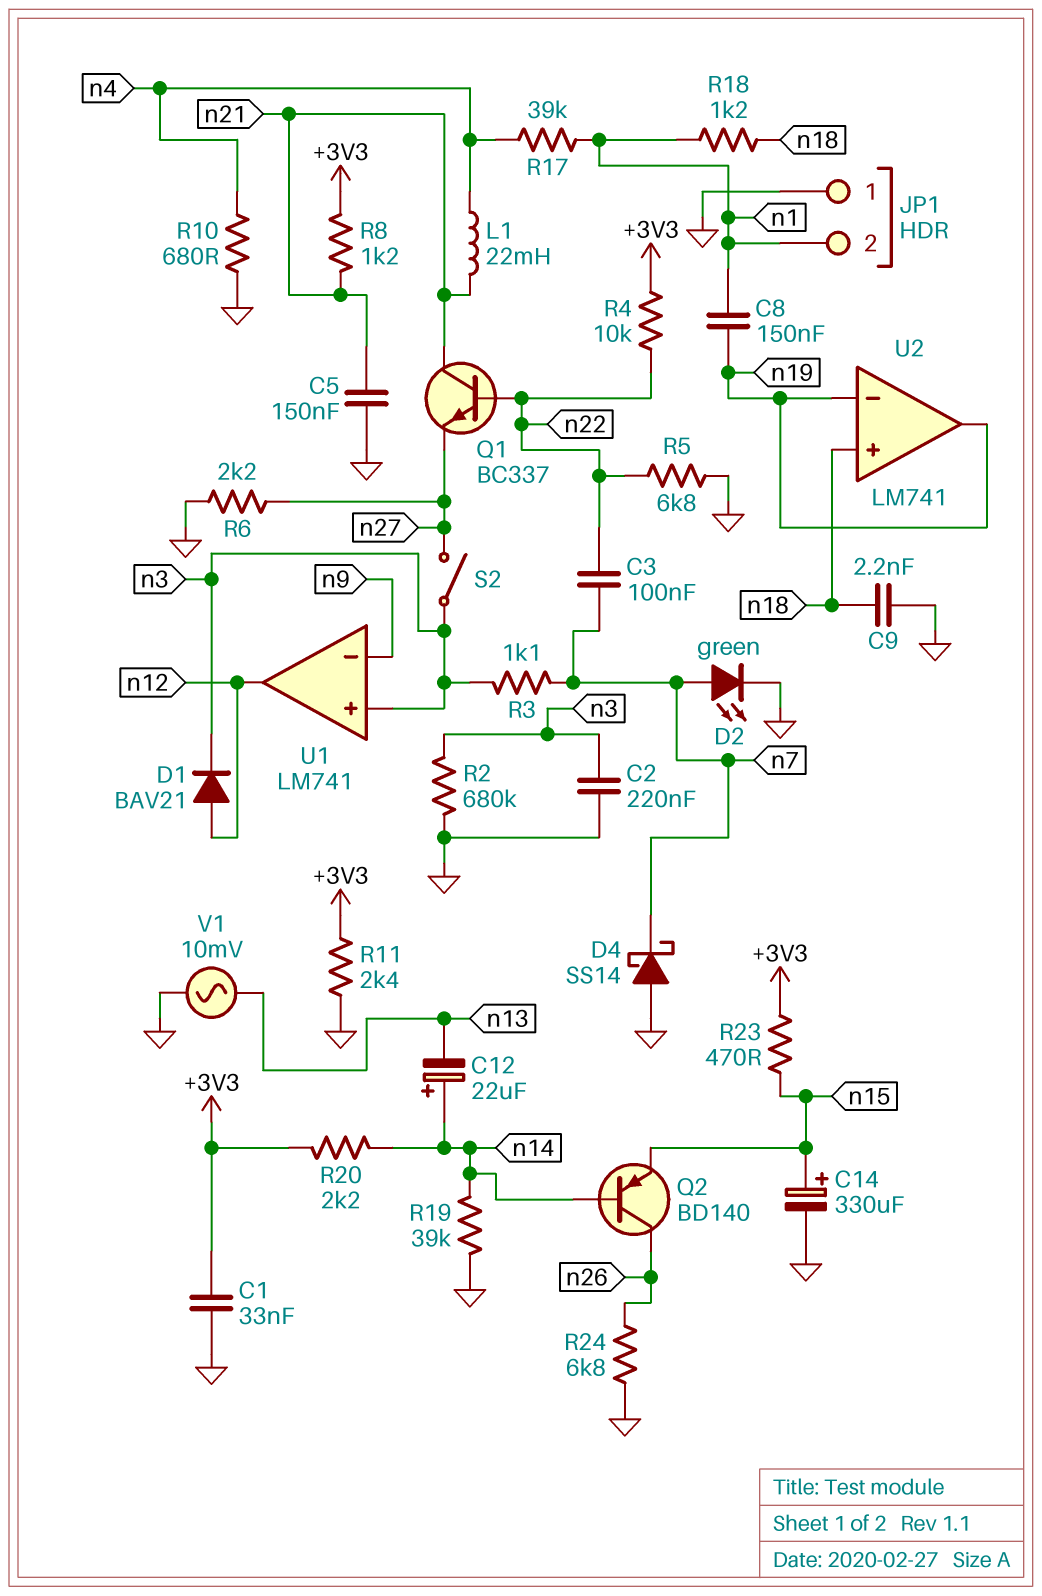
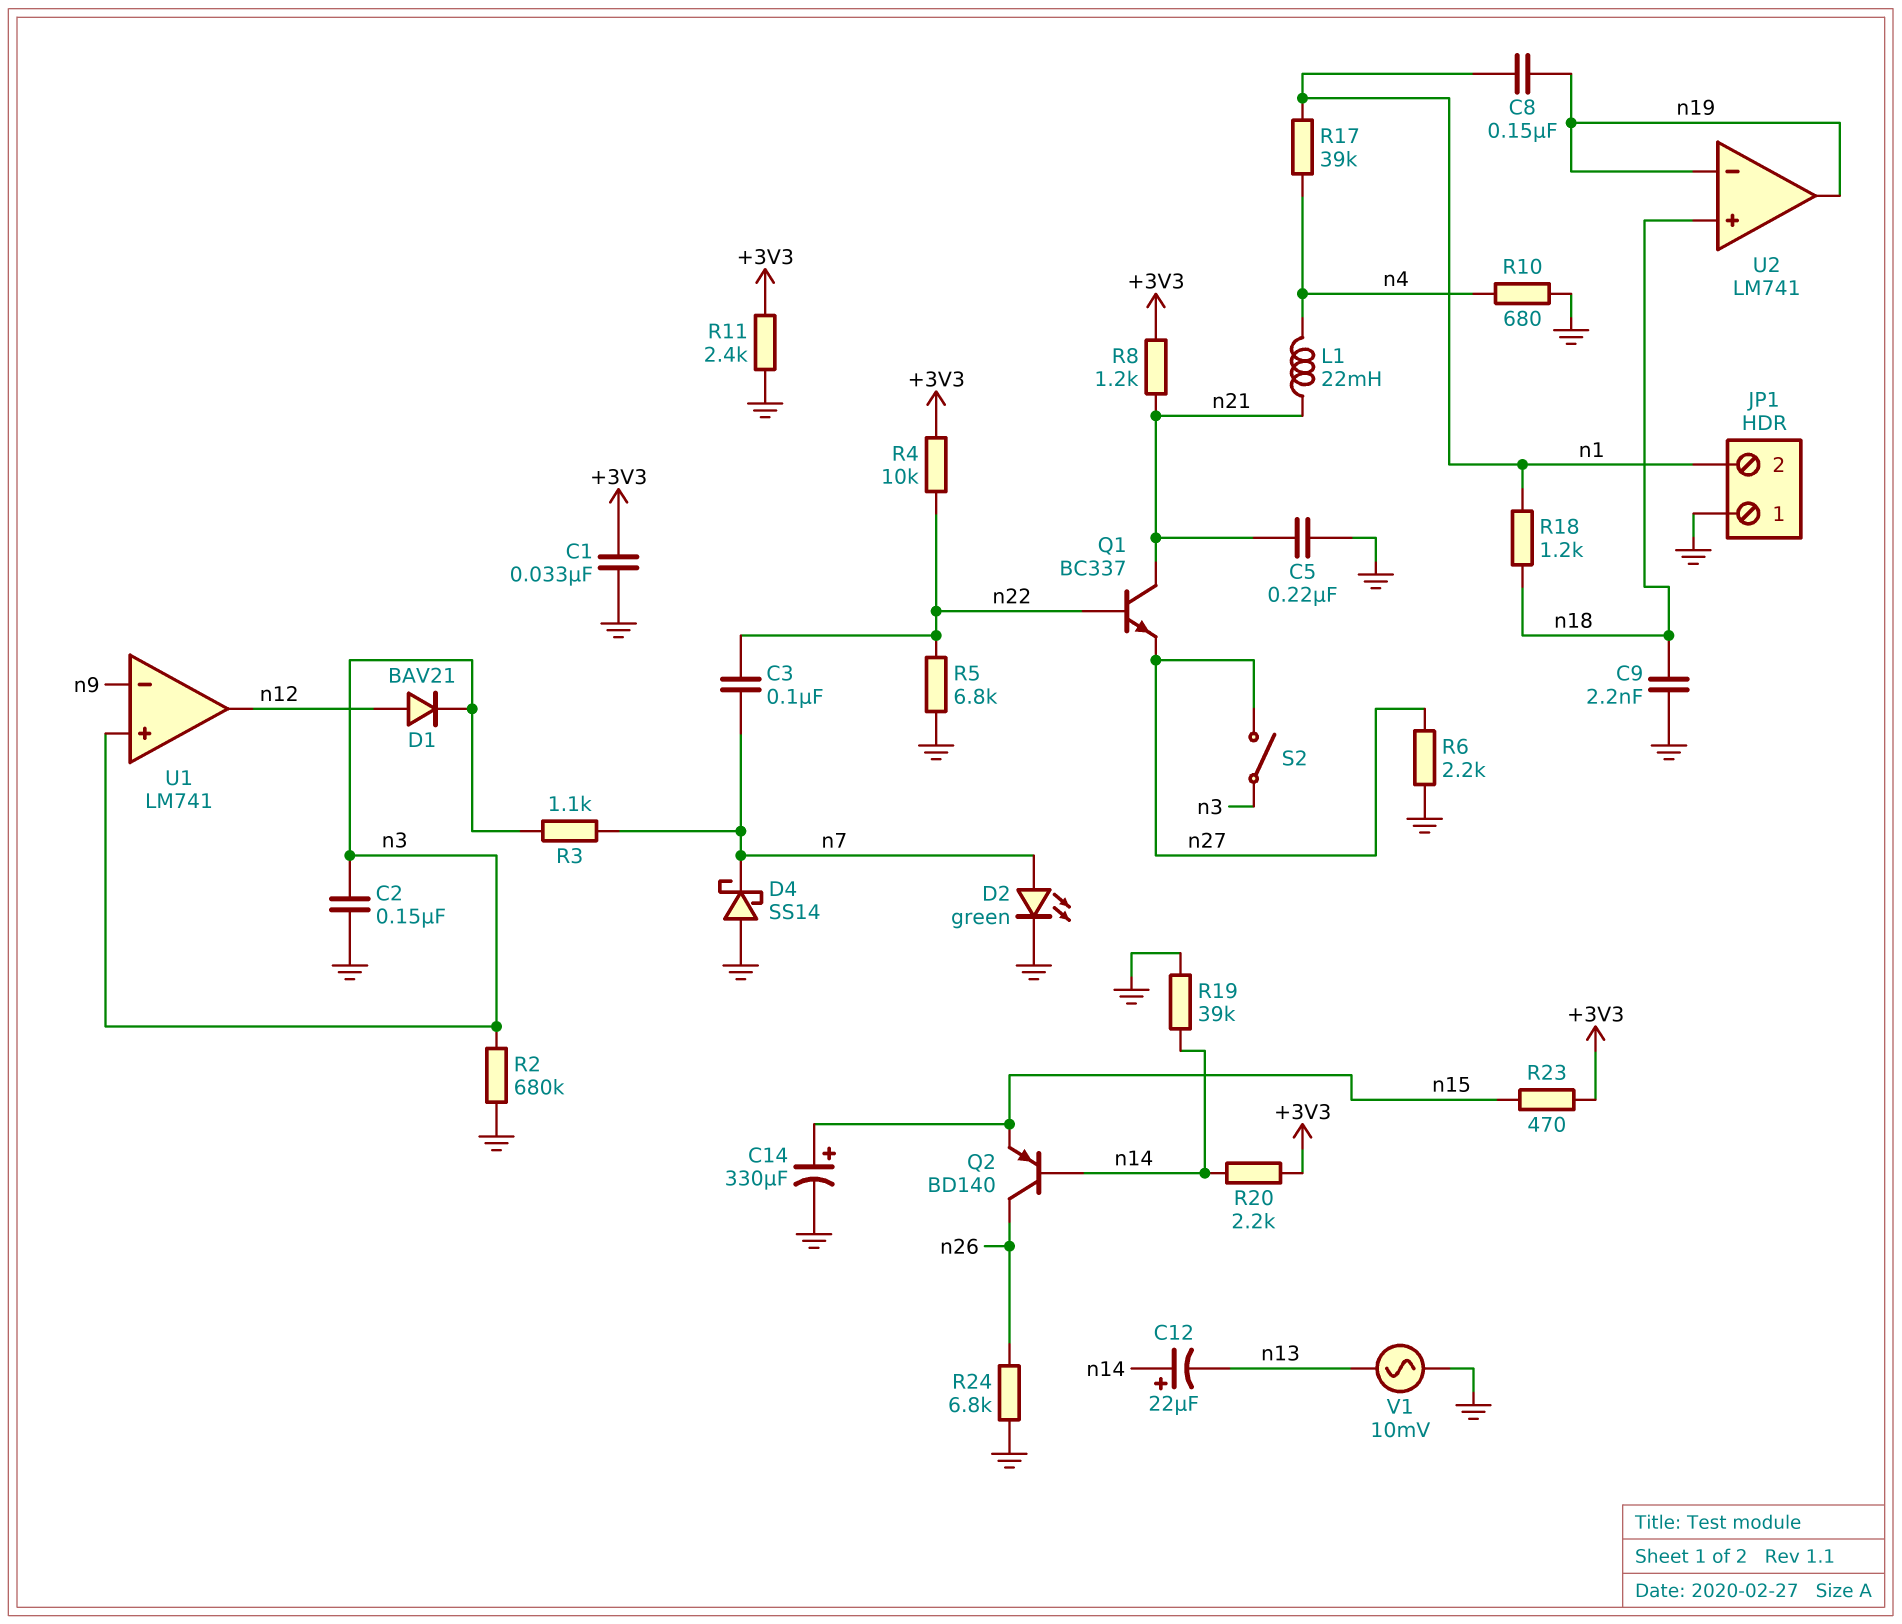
C2: 220nF (GND, n3) -> 150nF (GND, n3)
C5: 150nF (GND, n21) -> 220nF (GND, n21)

